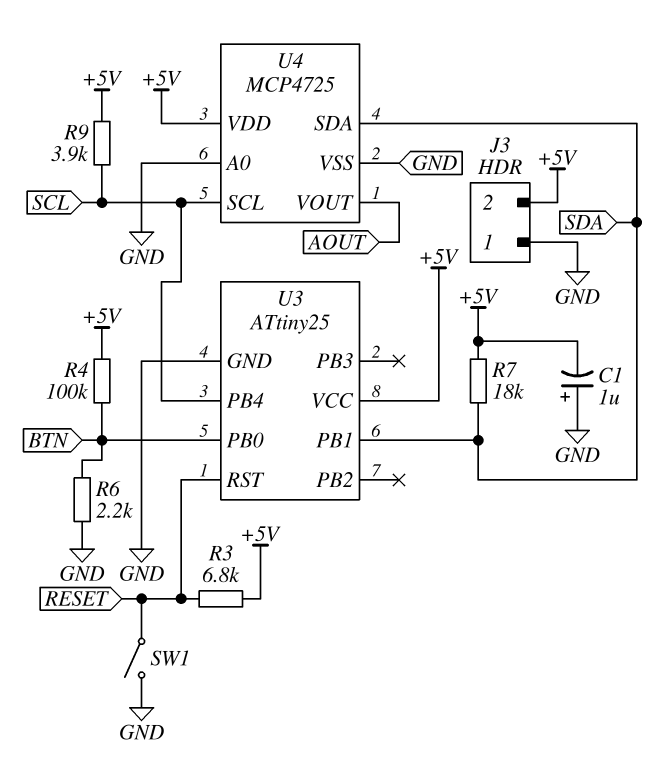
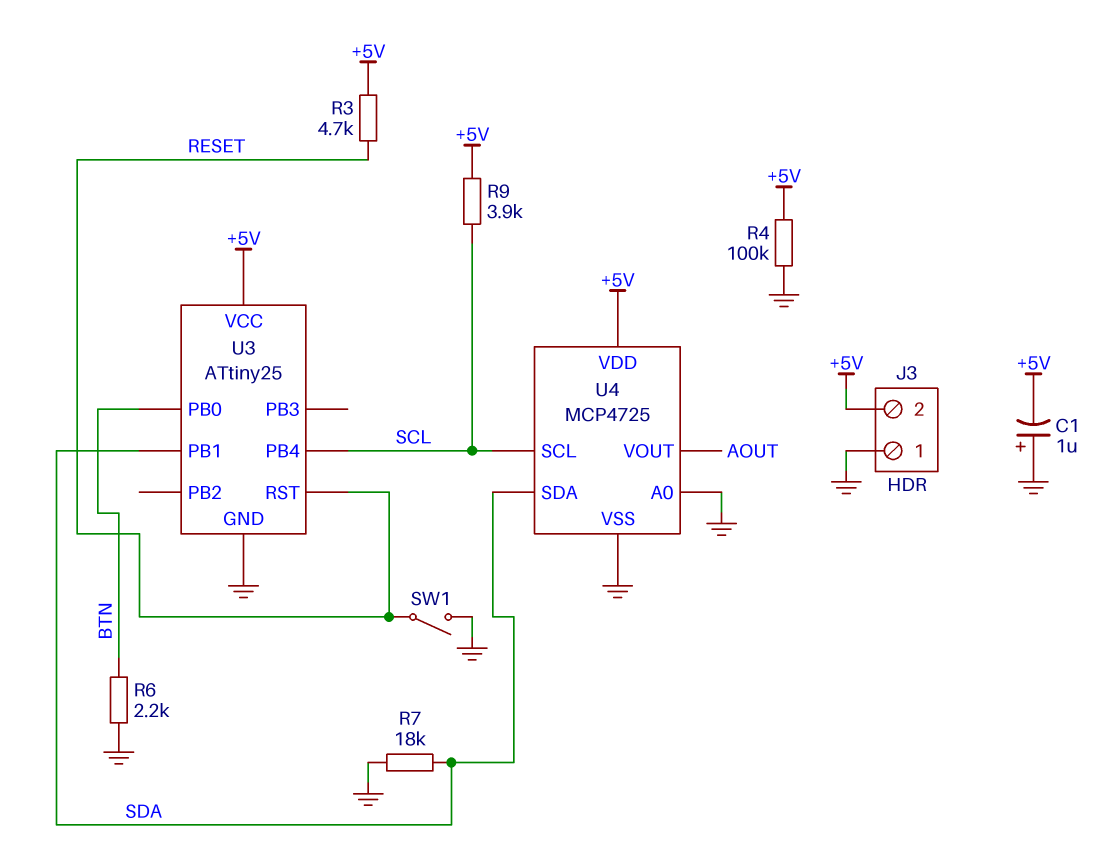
R3: 6.8k (+5V, RESET) -> 4.7k (+5V, RESET)
R4: 100k (+5V, BTN) -> 100k (+5V, GND)
R7: 18k (+5V, SDA) -> 18k (GND, SDA)

